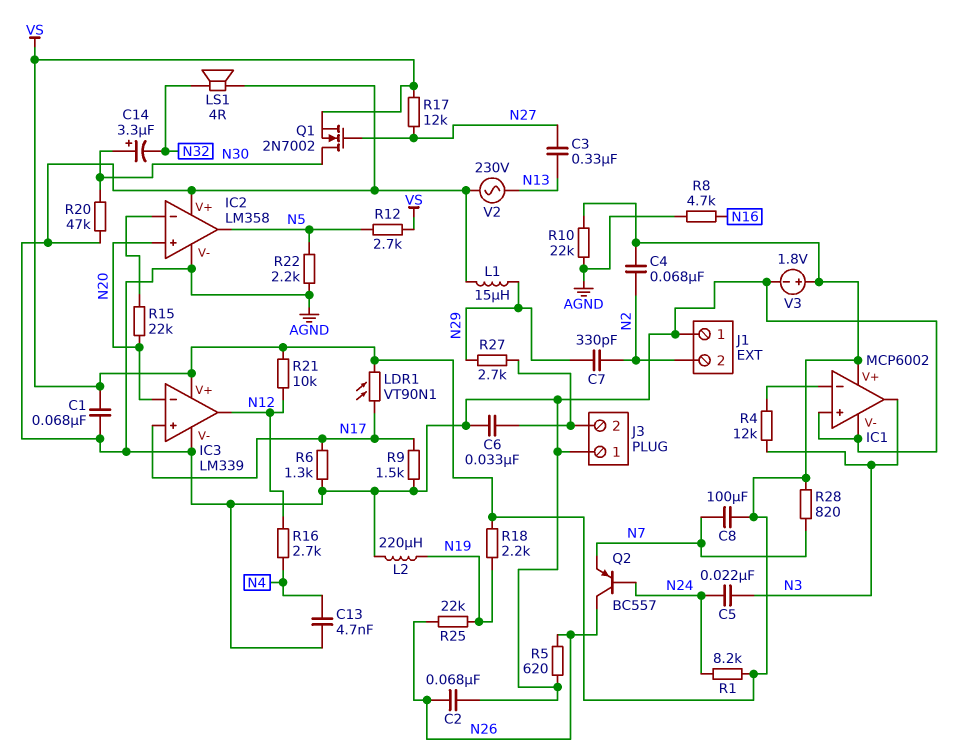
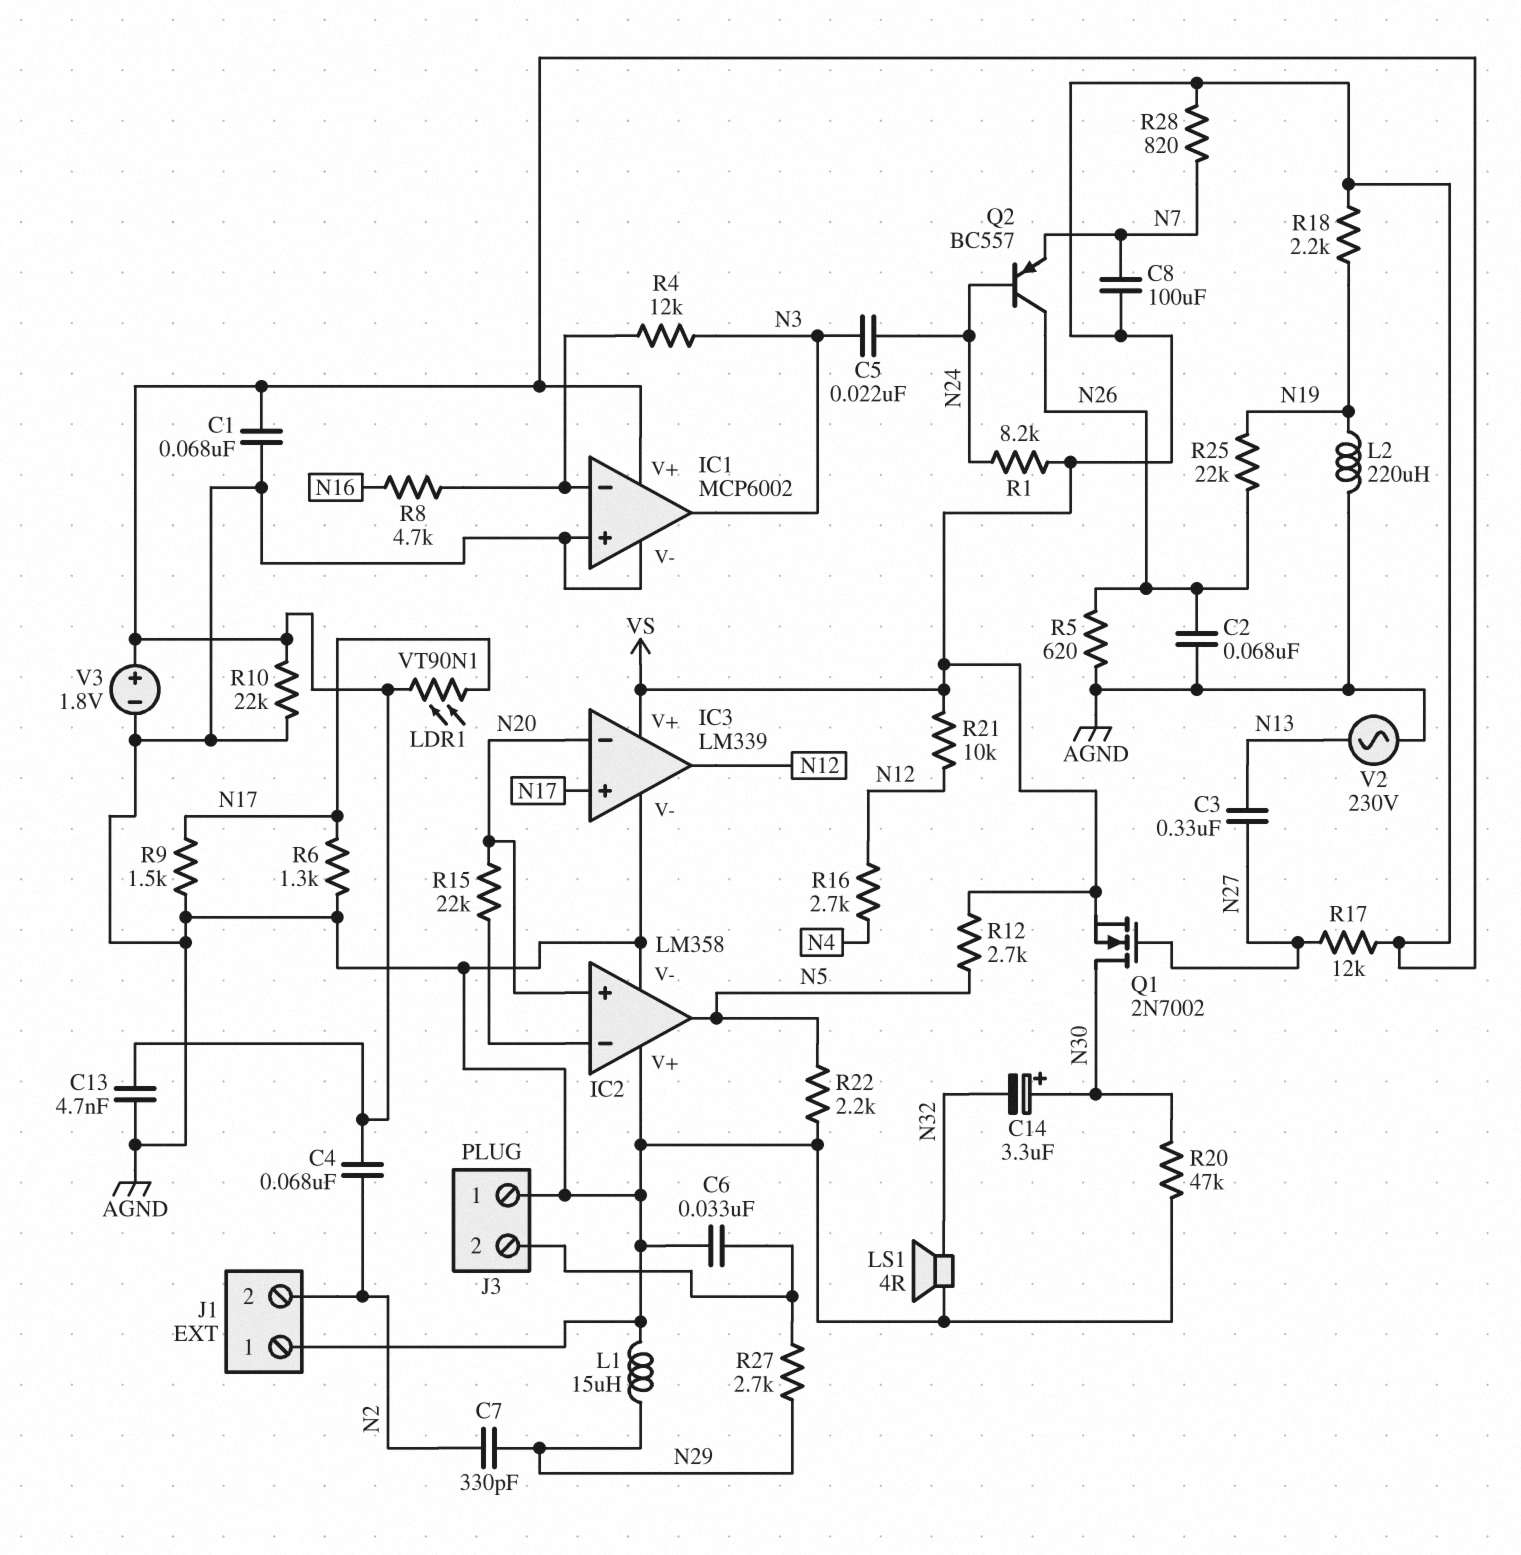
C13: 4.7nF (AGND, N4) -> 4.7nF (AGND, VS)
R8: 4.7k (AGND, N16) -> 4.7k (IC1/in-, N16)

